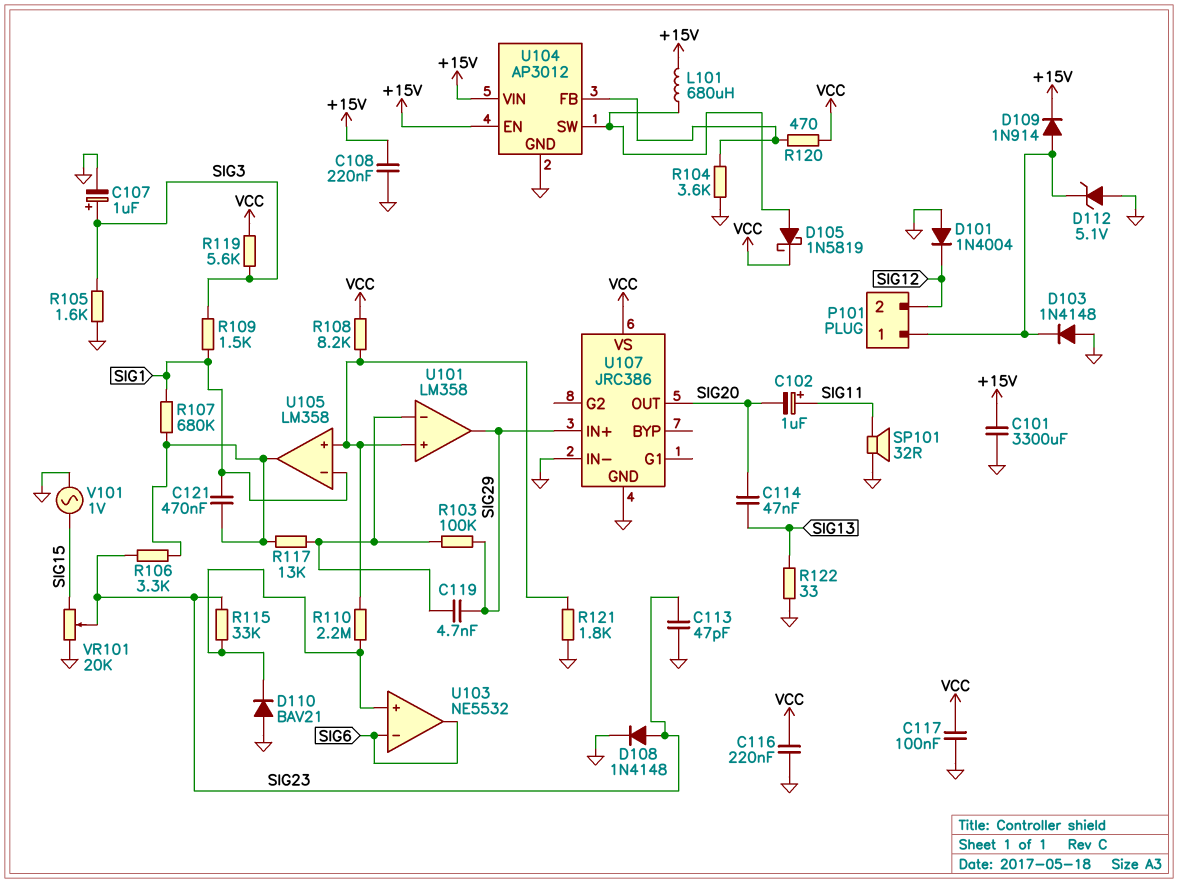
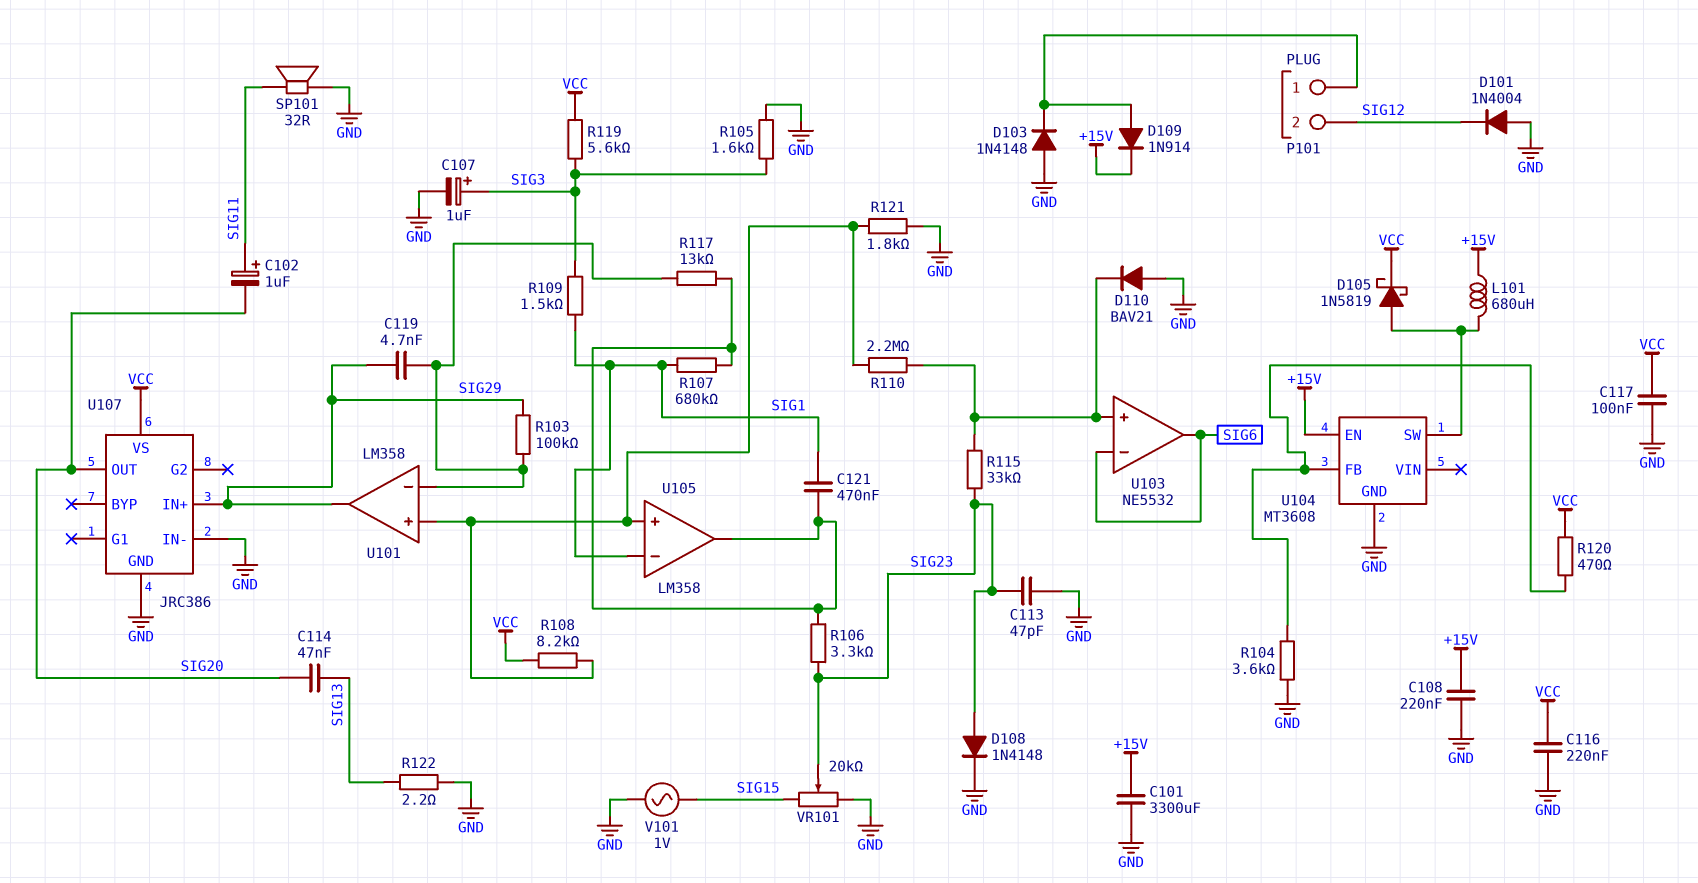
D112: zener 5.1V (A GND, K P101/1) -> none
R122: 33 (GND, SIG13) -> 2.2 (GND, SIG13)
U104: AP3012 -> MT3608
U104 pin VIN: +15V -> none

